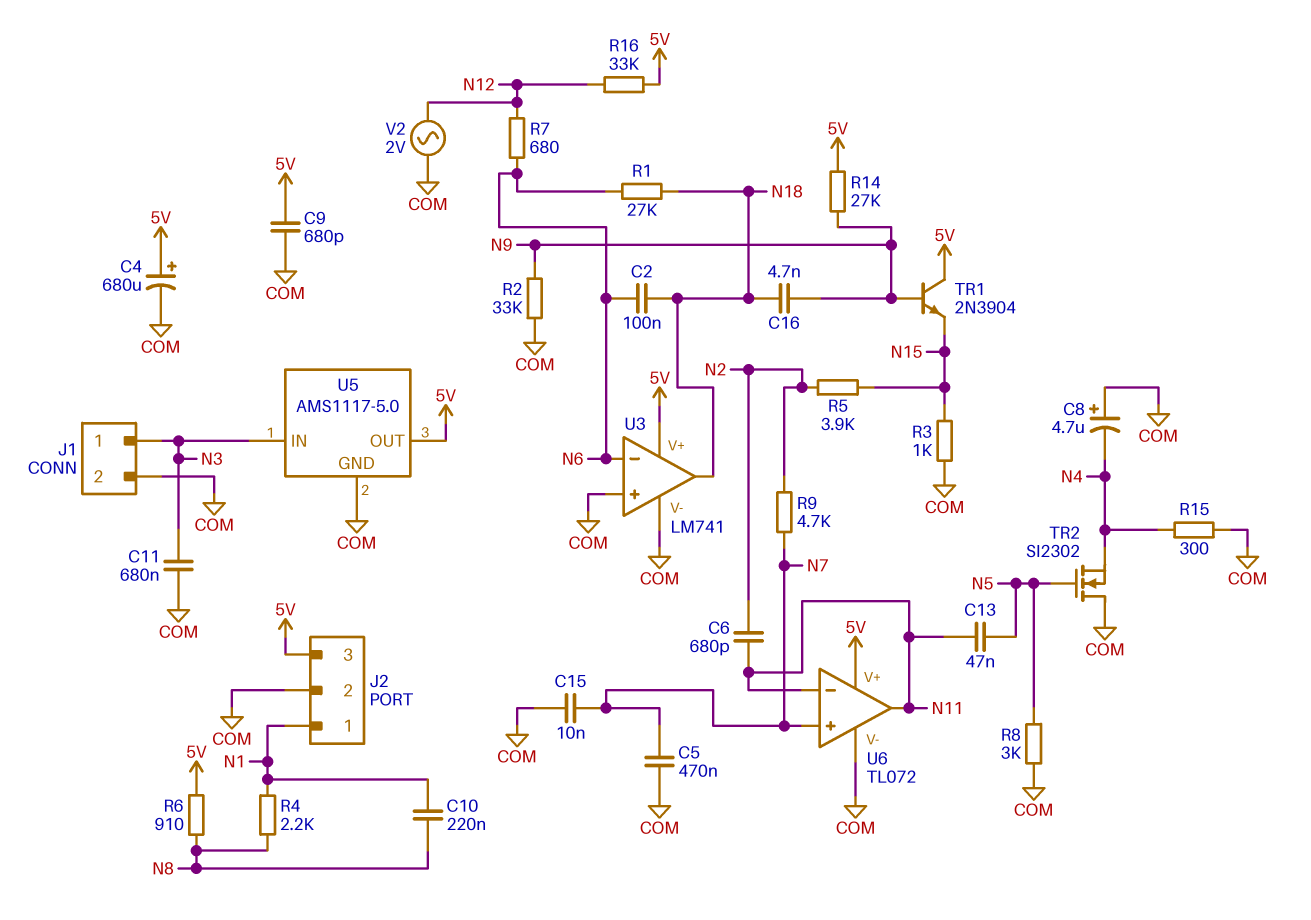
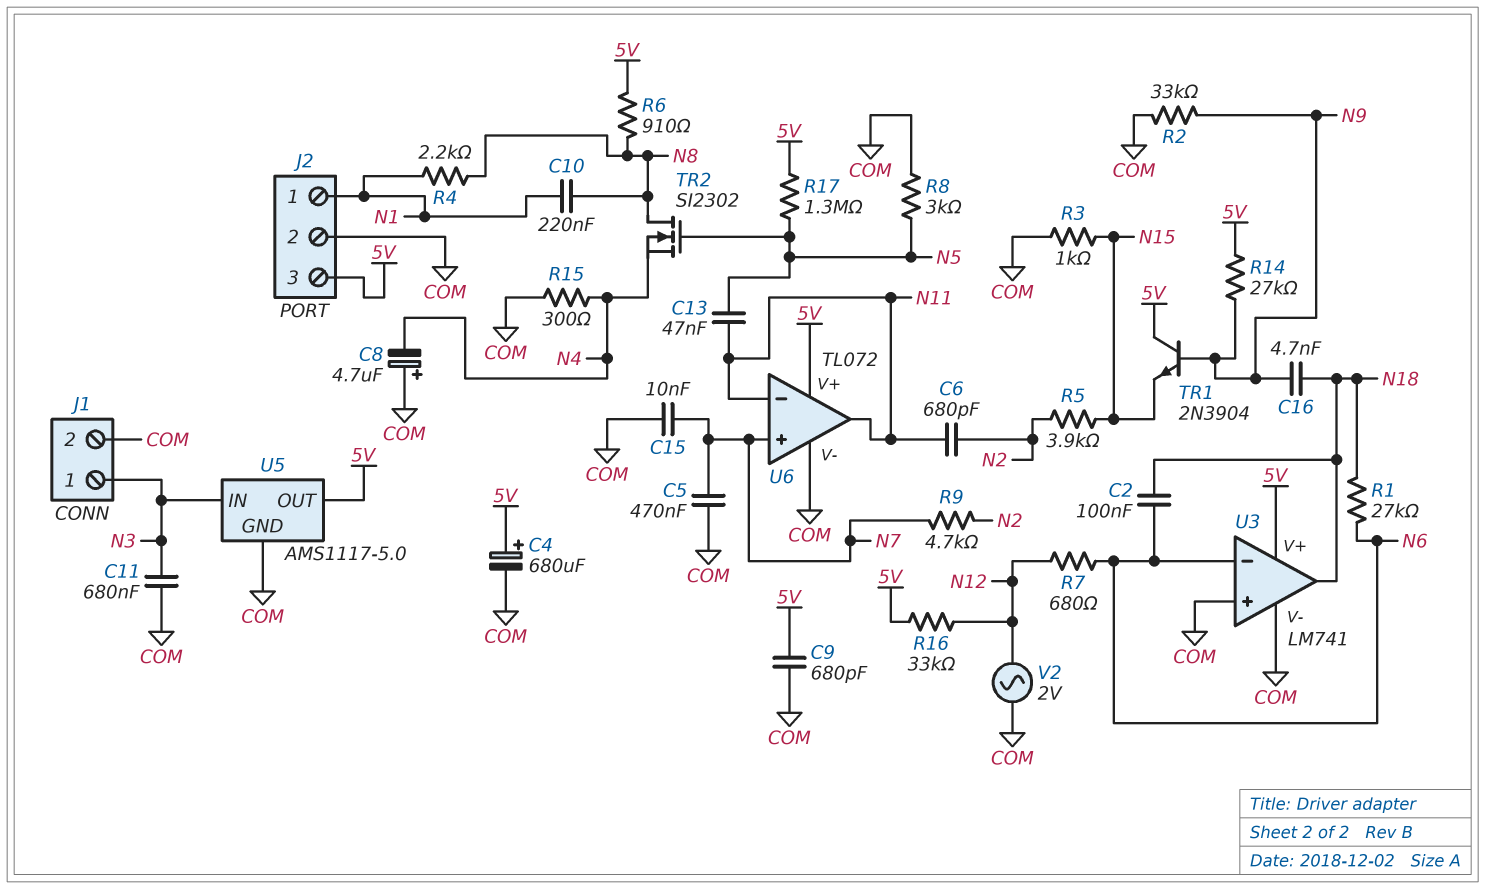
R17: none -> 1.3M (5V, N5)
TR2: NMOS SI2302 (G N5, D COM, S N4) -> NMOS SI2302 (G N5, D N8, S N4)

